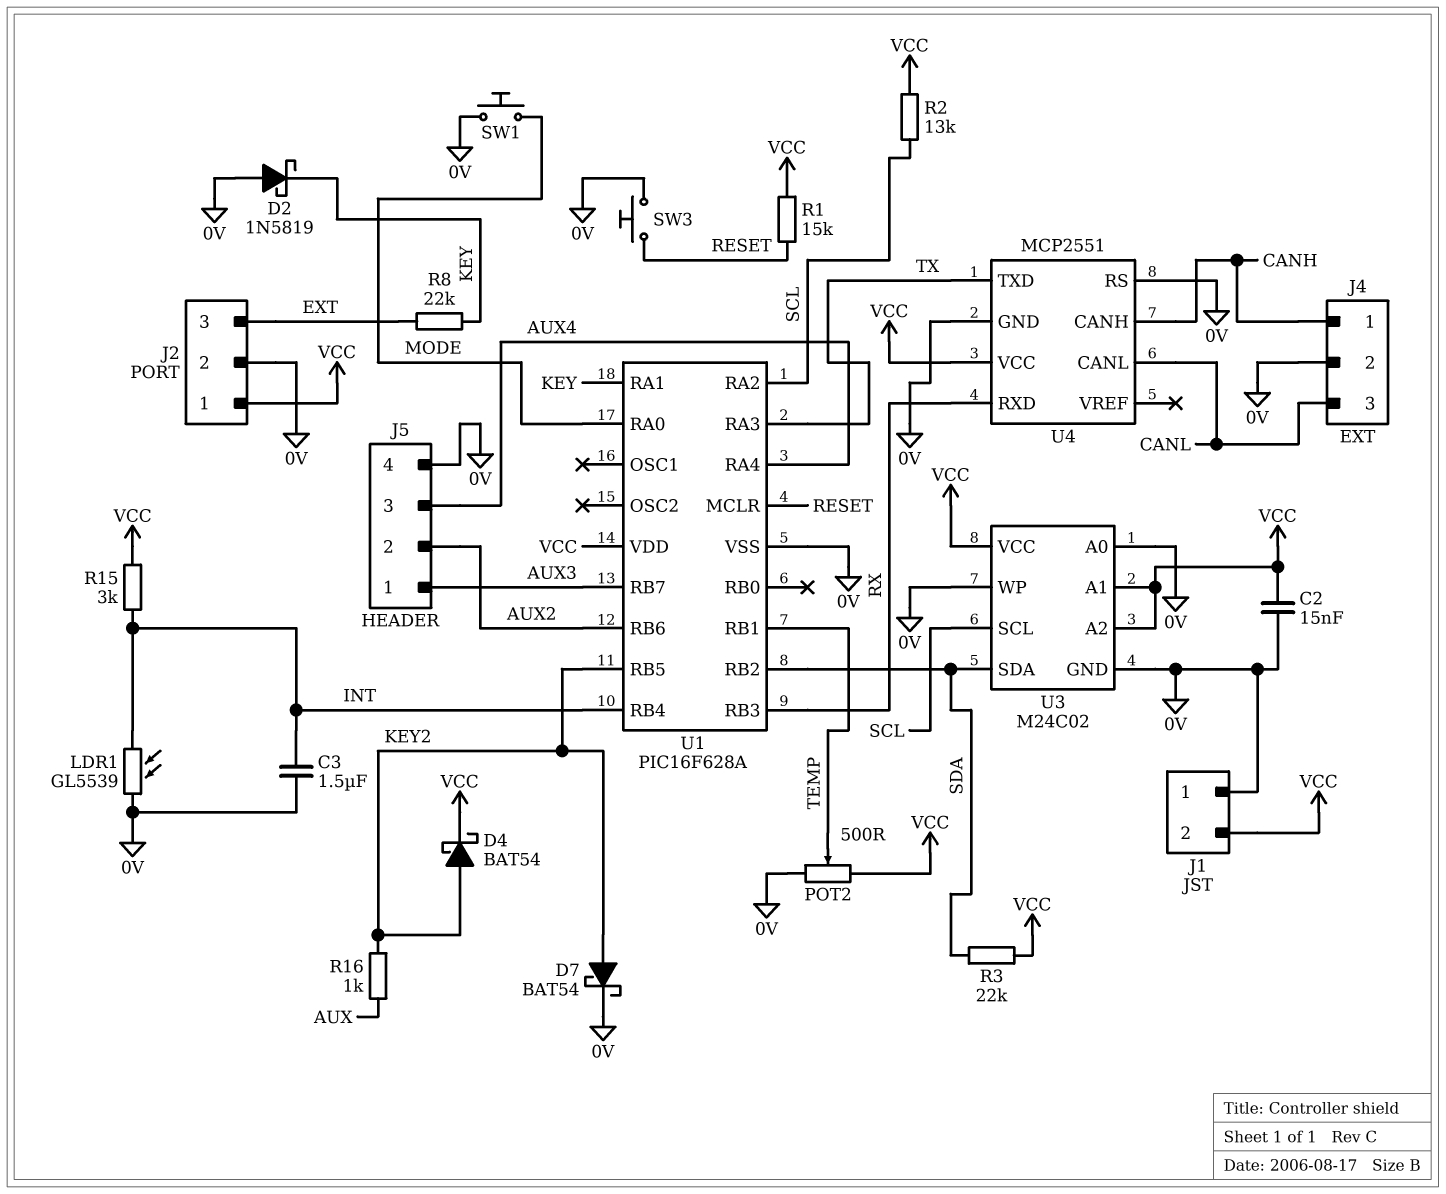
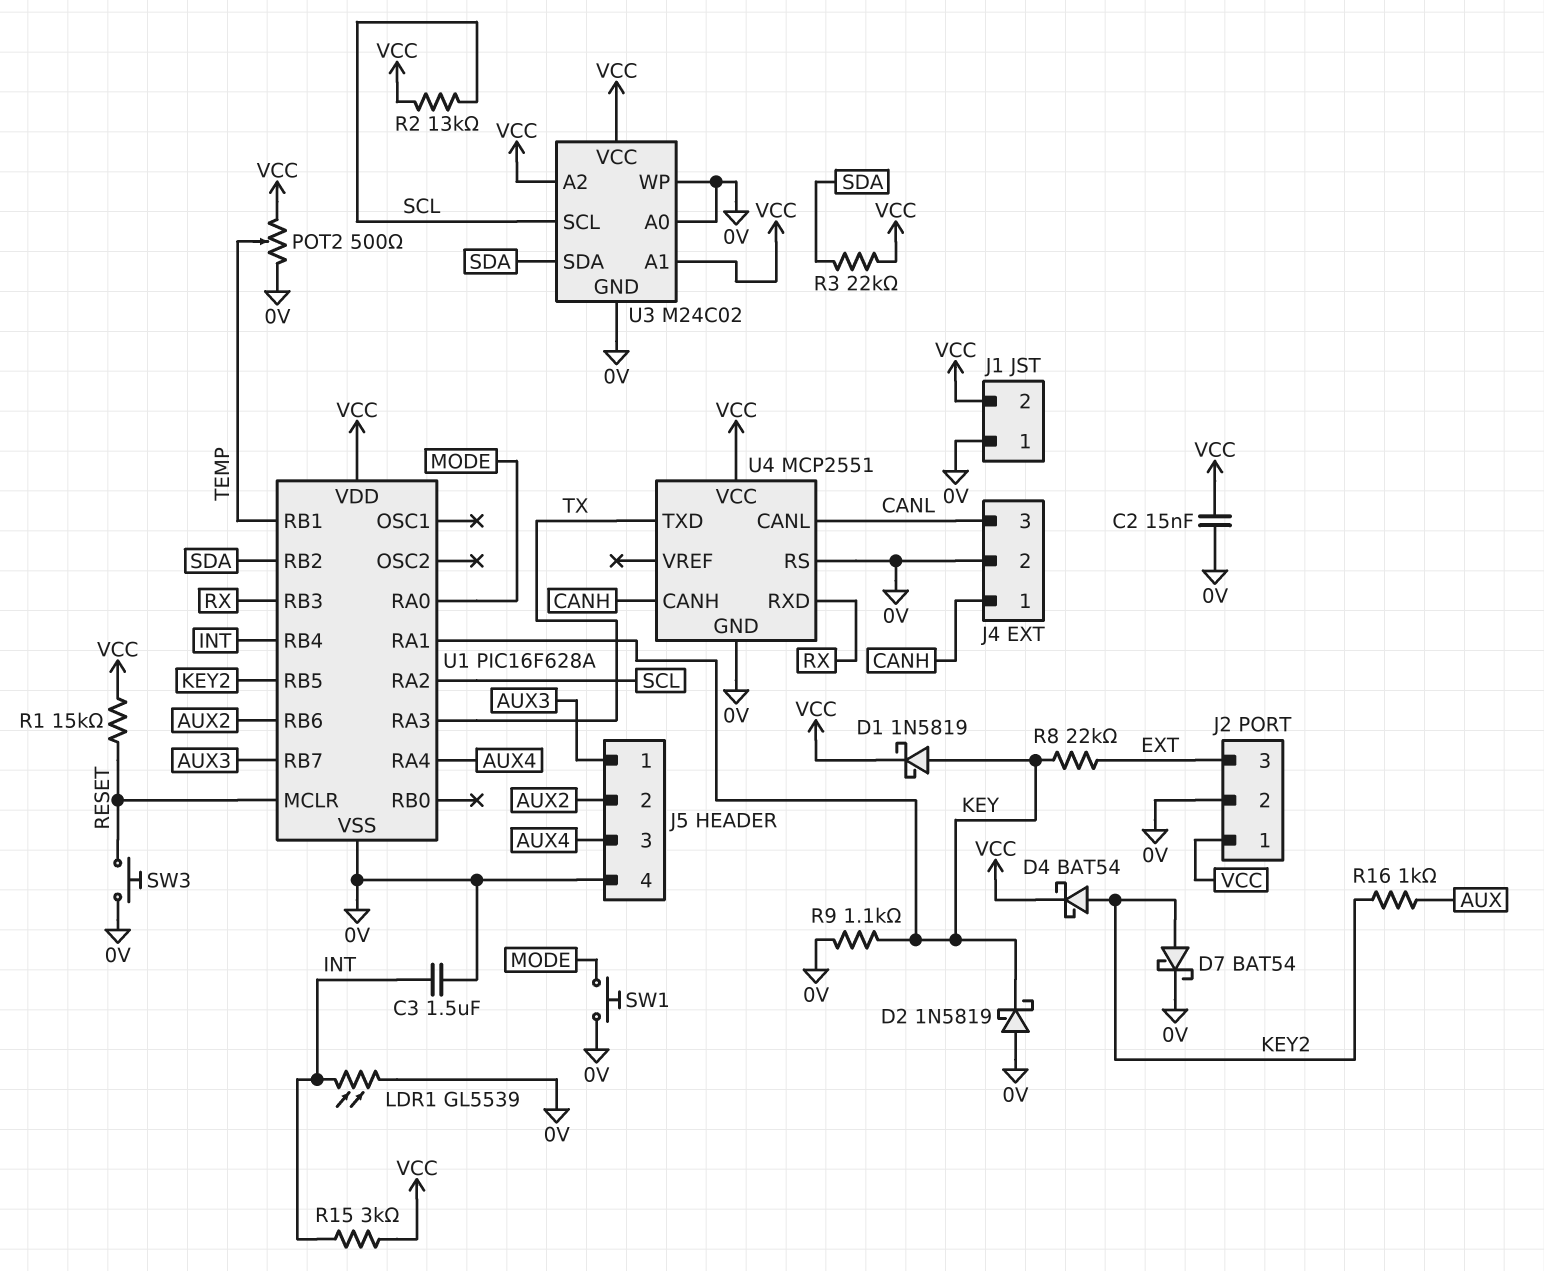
D1: none -> schottky 1N5819 (A KEY, K VCC)
R9: none -> 1.1k (0V, KEY)

